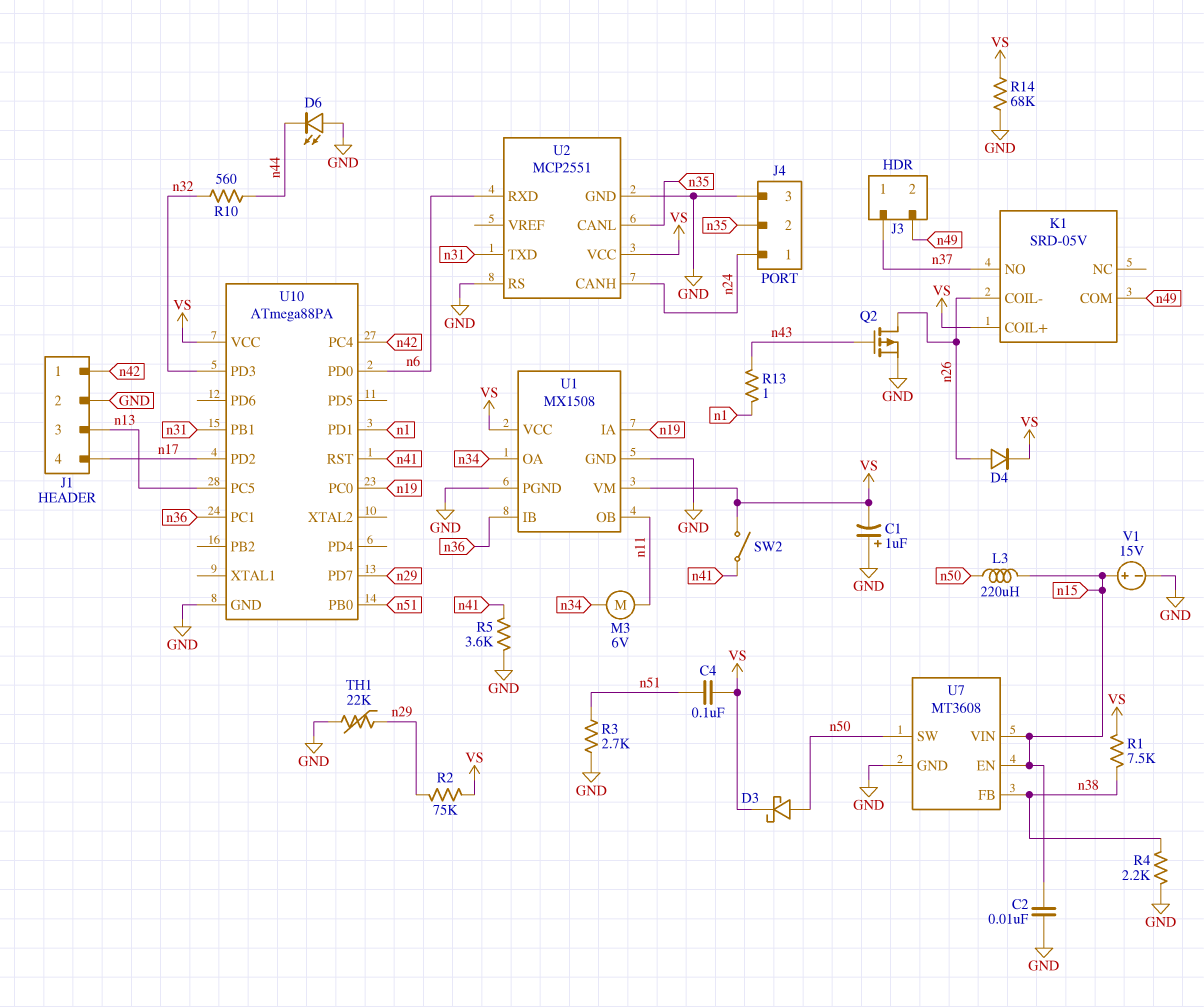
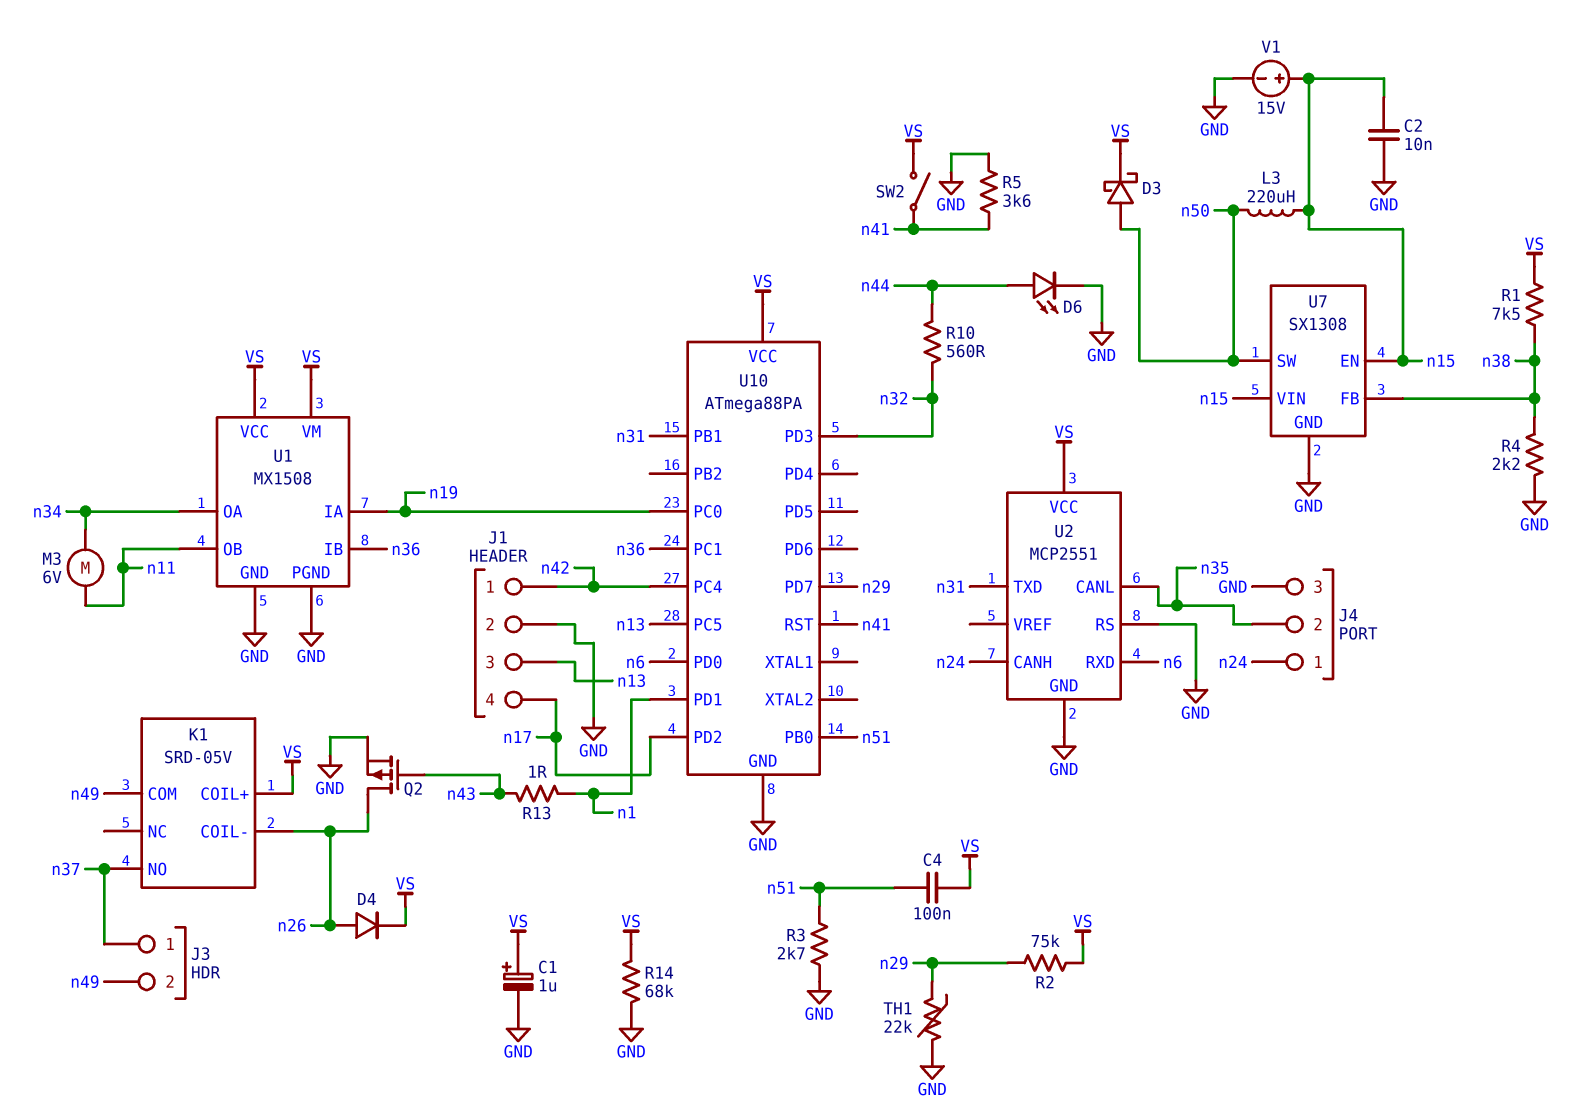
C1: 1uF (plus GND, minus VS) -> 1uF (plus VS, minus GND)
D6: LED (A GND, K n44) -> LED (A n44, K GND)
U7: MT3608 -> SX1308

